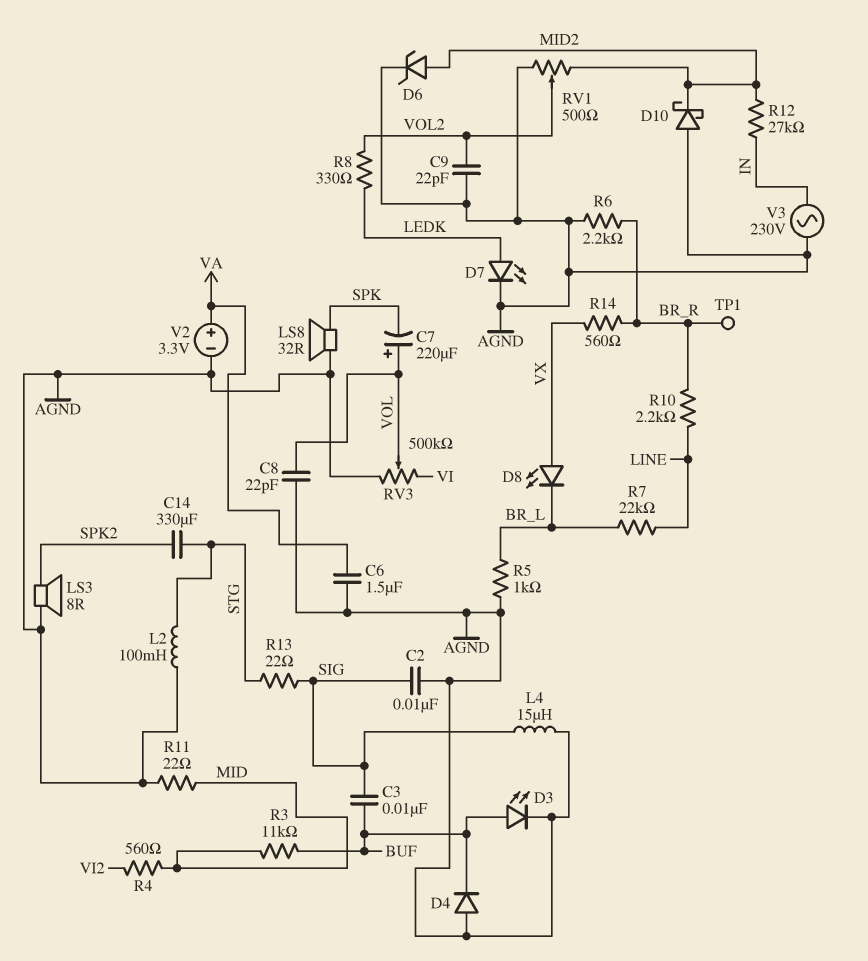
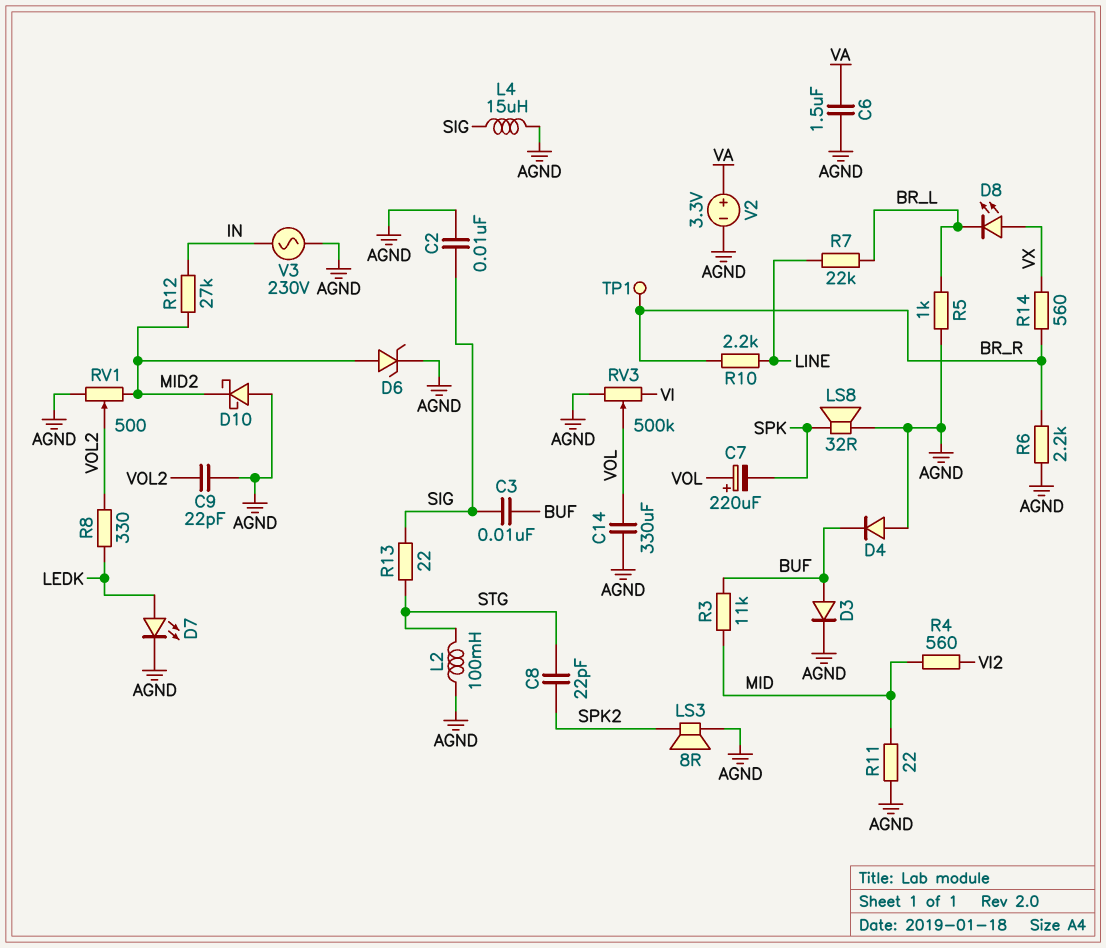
C8: 22pF (AGND, VOL) -> 22pF (SPK2, STG)
C14: 330uF (SPK2, STG) -> 330uF (AGND, VOL)
D3: LED (A BUF, K AGND) -> diode (A BUF, K AGND)

